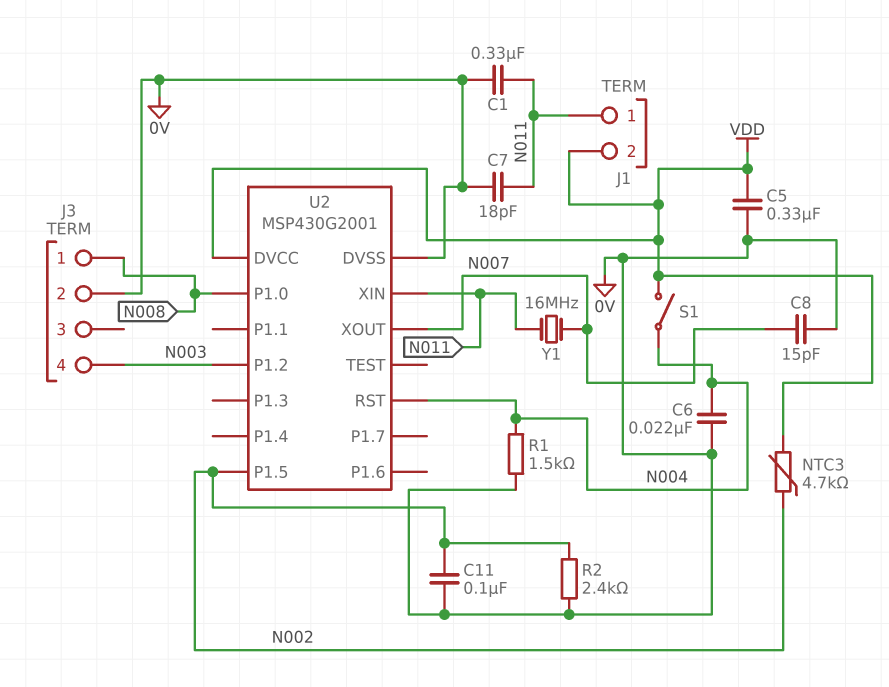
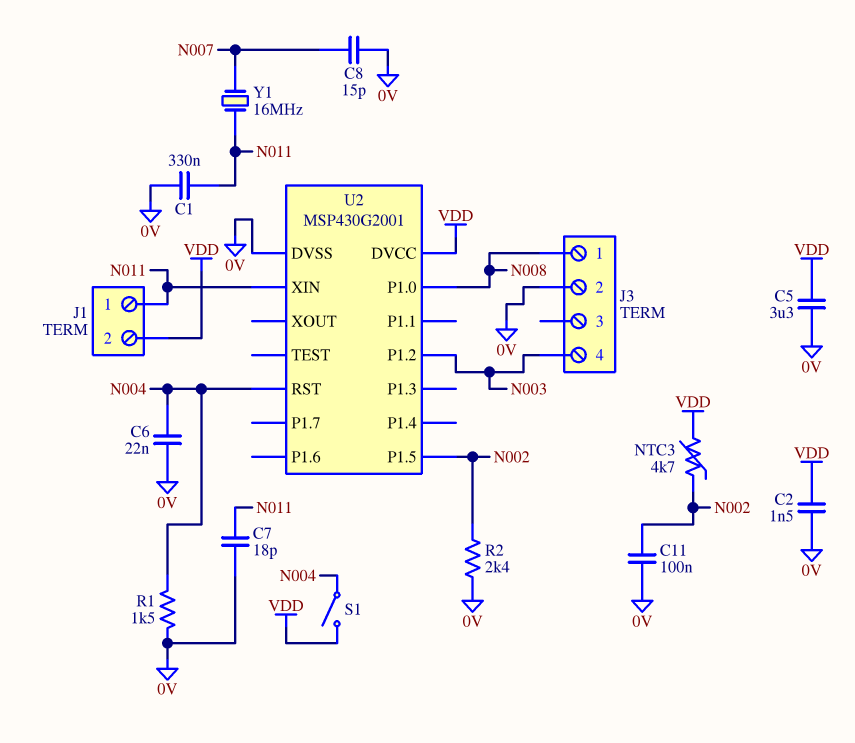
C2: none -> 1.5nF (0V, VDD)
C5: 330nF (0V, VDD) -> 3.3uF (0V, VDD)
U2 pin XOUT: N007 -> none

